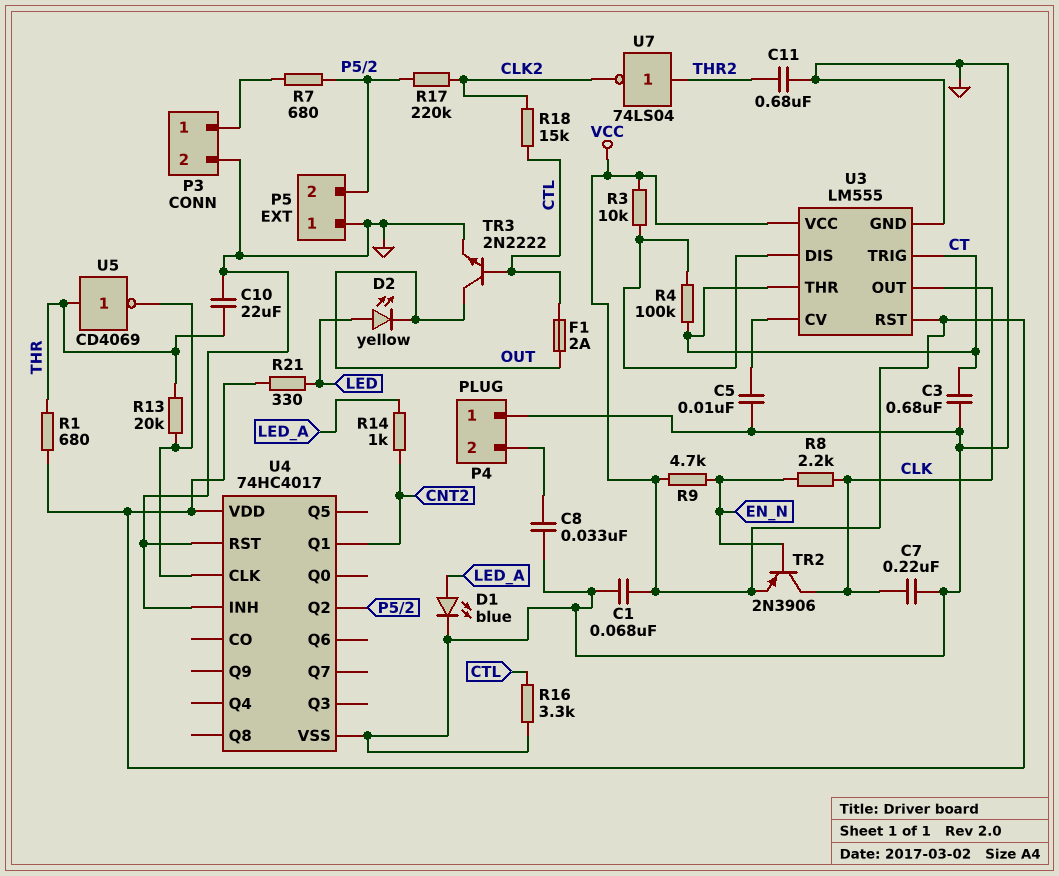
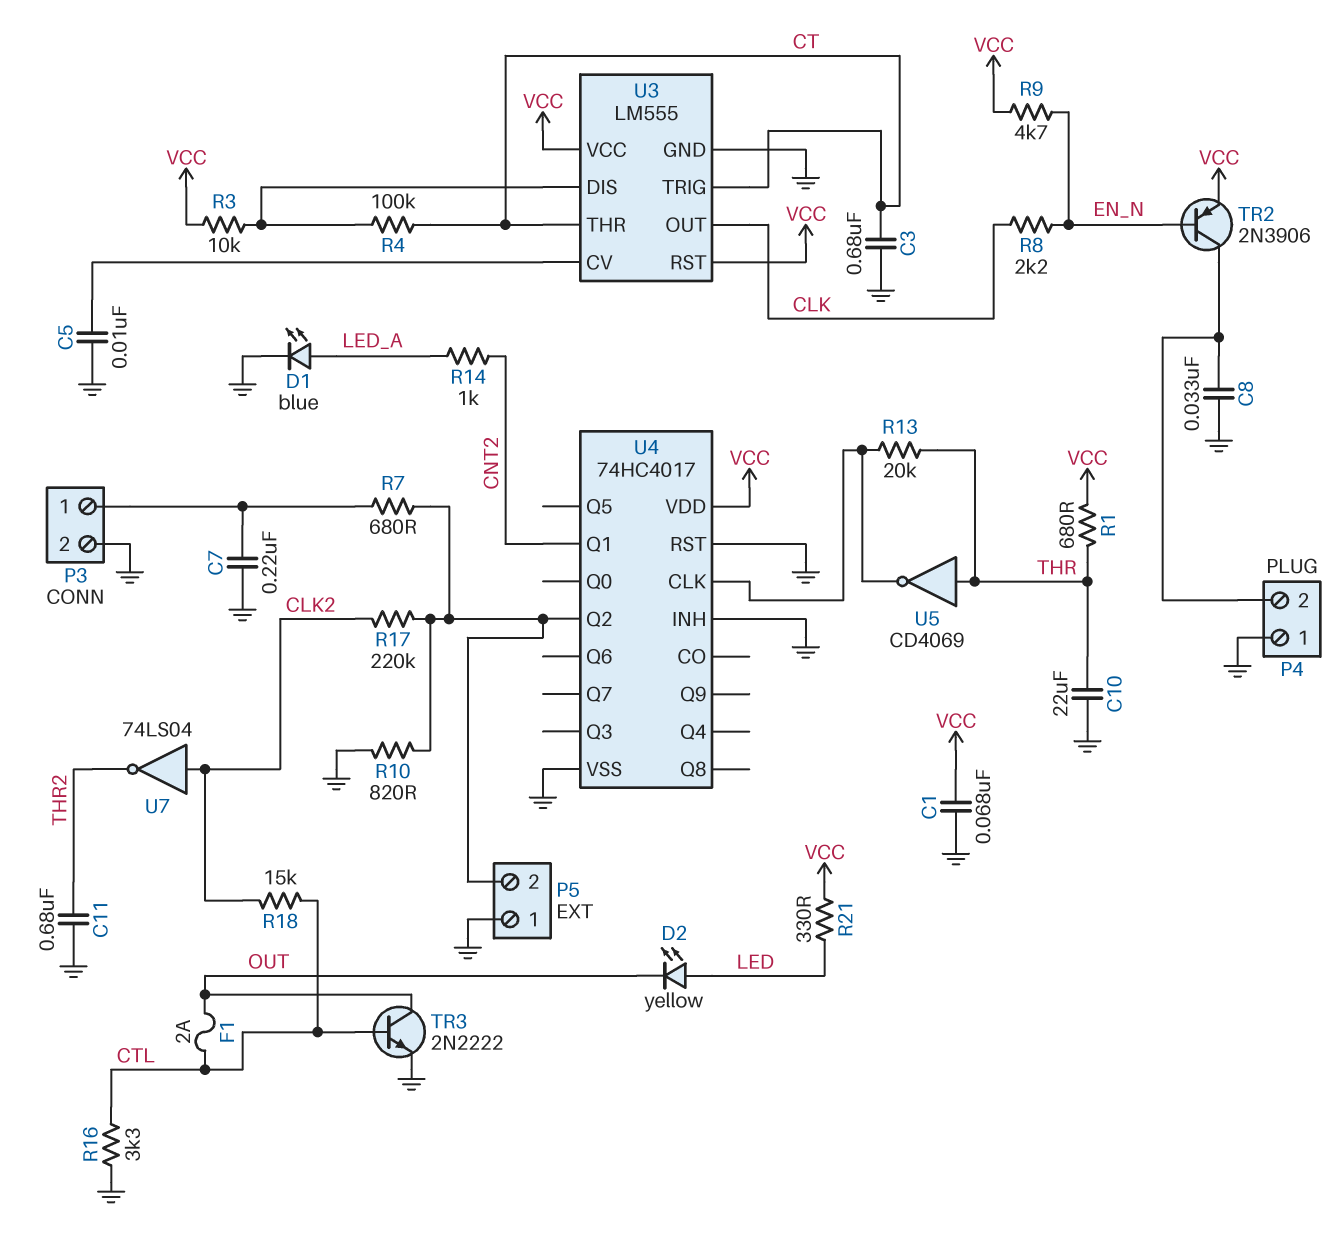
C7: 220nF (CLK, GND) -> 220nF (GND, P3/1)
R10: none -> 820 (GND, P5/2)
TR2: PNP 2N3906 (B EN_N, C CLK, E VCC) -> PNP 2N3906 (B EN_N, C P4/2, E VCC)
U7: NOT 74LS04 (in THR2, out CLK2) -> NOT 74LS04 (in CLK2, out THR2)

